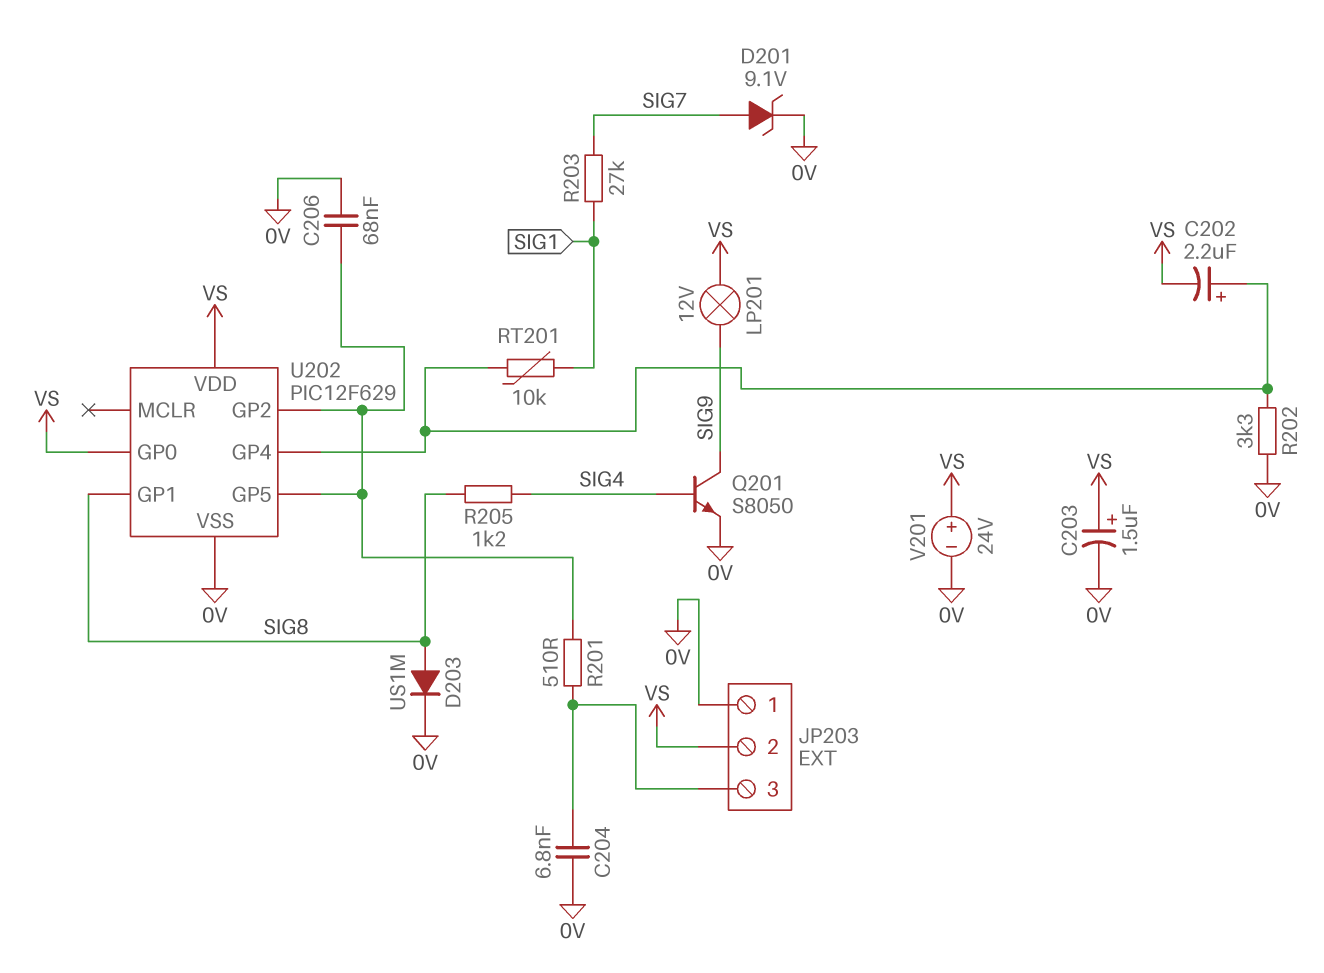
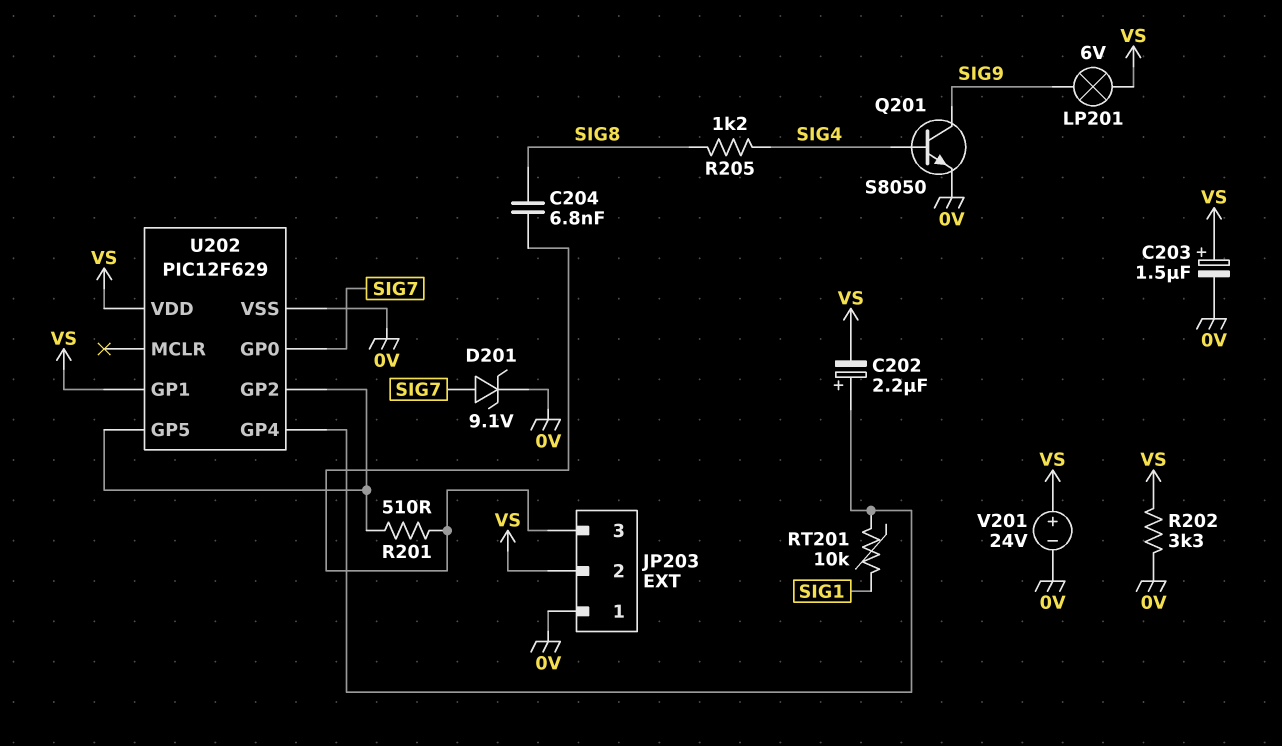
C204: 6.8nF (0V, JP203/3) -> 6.8nF (JP203/3, SIG8)
C206: 68nF (0V, U202/GP2) -> none
D203: diode US1M (A SIG8, K 0V) -> none
LP201: lamp 12V (SIG9, VS) -> lamp 6V (SIG9, VS)
R202: 3.3k (0V, U202/GP4) -> 3.3k (0V, VS)
R203: 27k (SIG1, SIG7) -> none
U202 pin GP0: VS -> SIG7
U202 pin GP1: SIG8 -> VS

